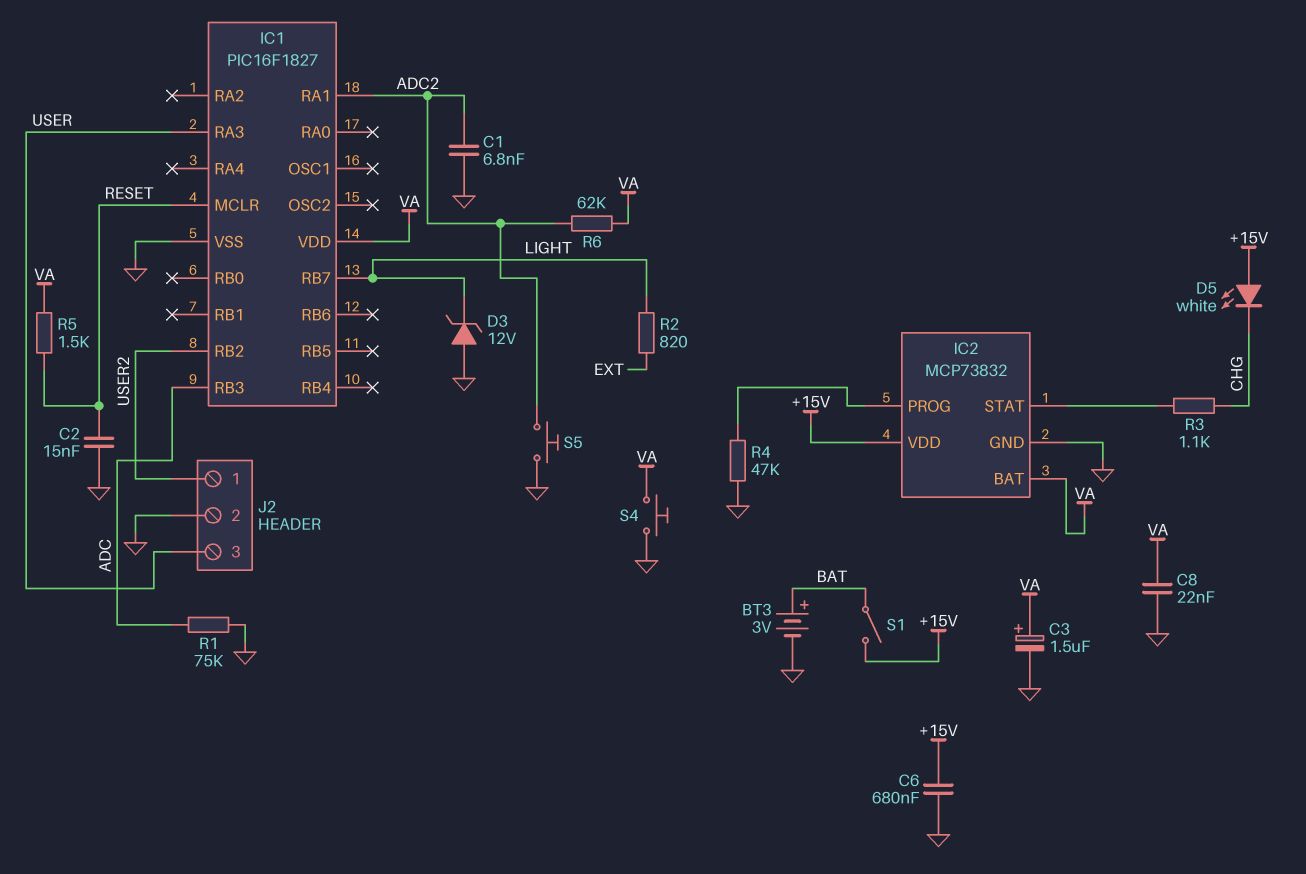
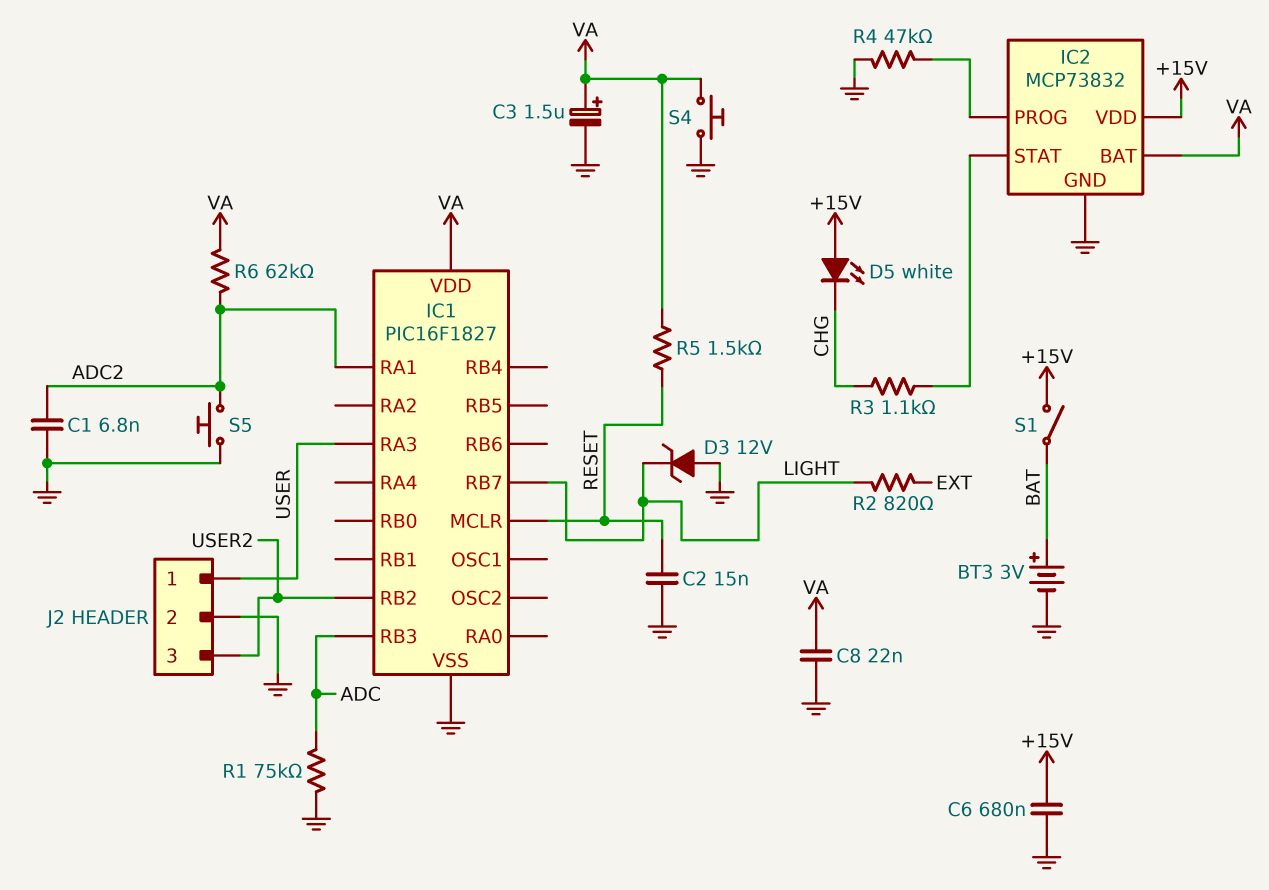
J2 pin 1: USER2 -> USER
J2 pin 3: USER -> USER2

